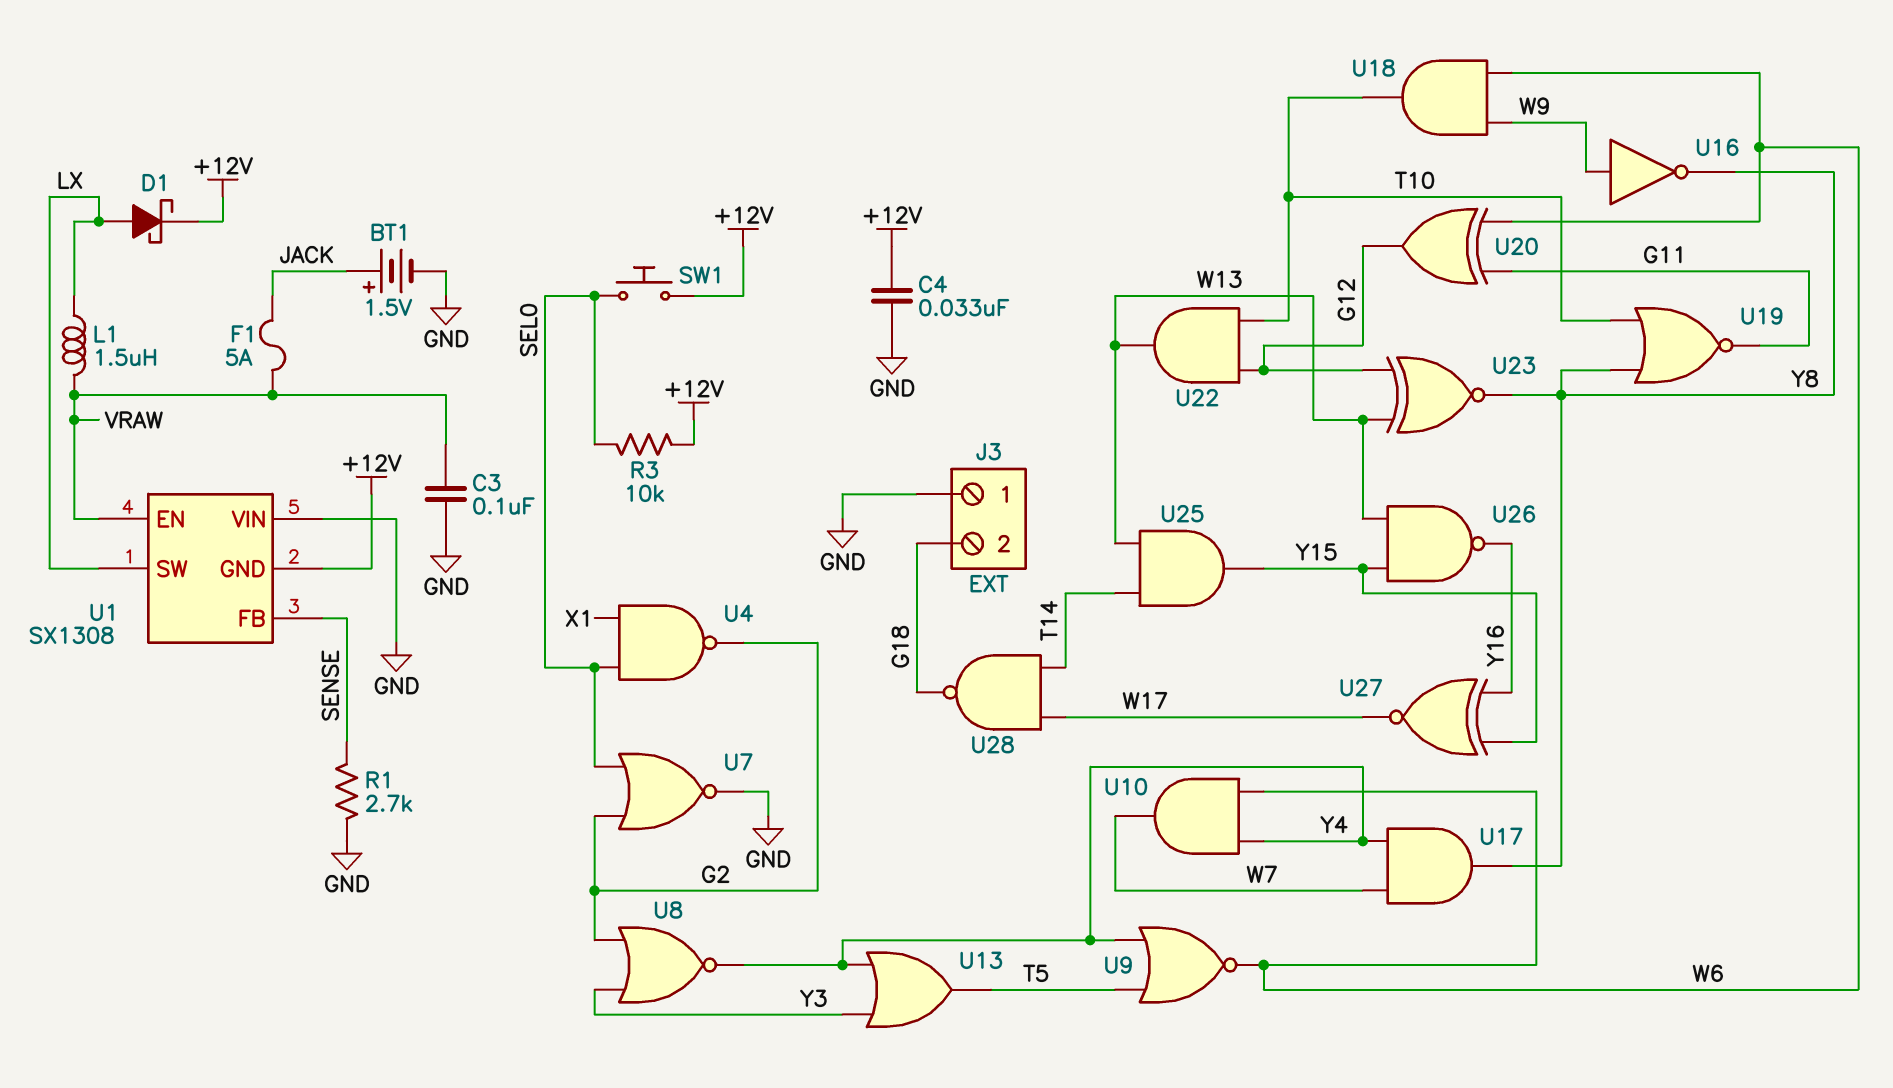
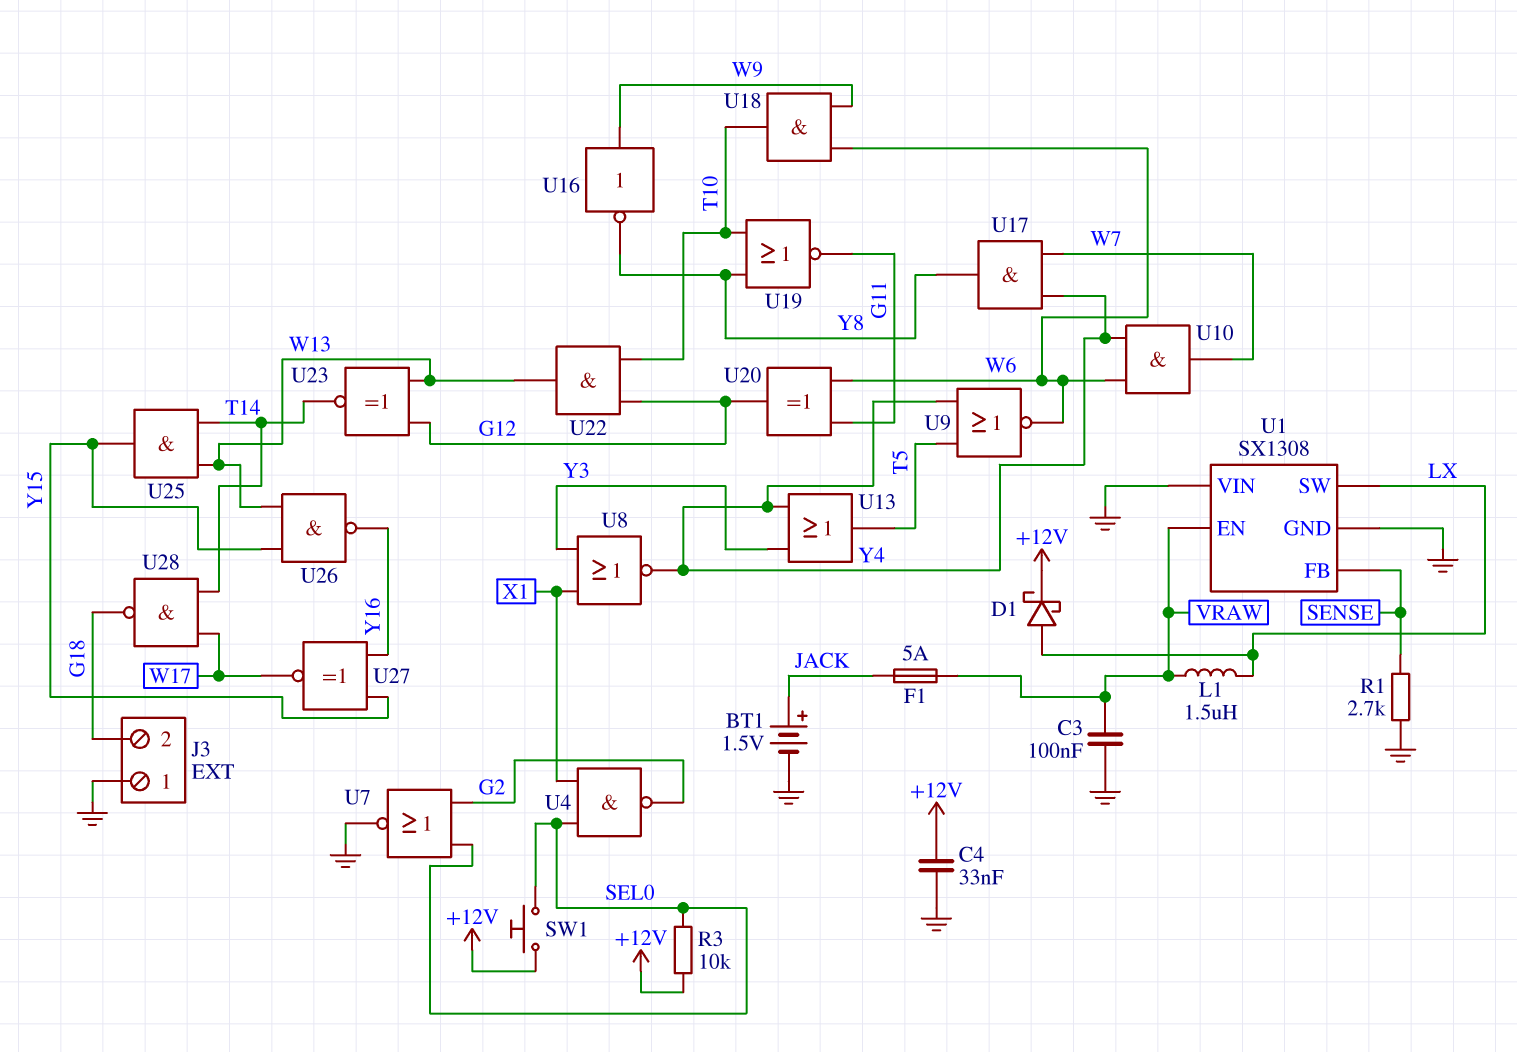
U1 pin GND: +12V -> GND
U8: NOR (in G2, in Y3, out Y4) -> NOR (in X1, in Y3, out Y4)
U23: XNOR (in G12, in W13, out Y8) -> XNOR (in G12, in W13, out T14)

